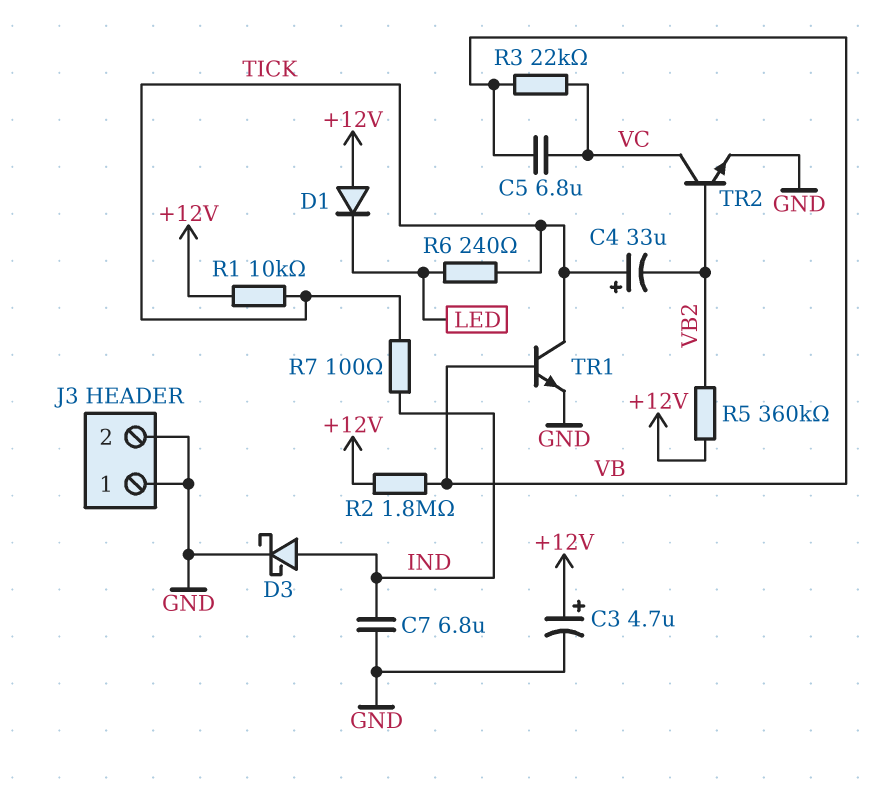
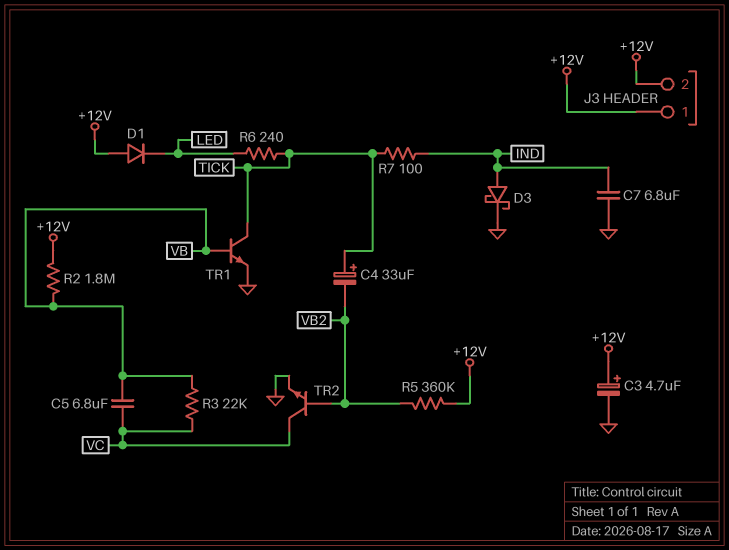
J3 pin 1: GND -> +12V
J3 pin 2: GND -> +12V
R1: 10k (+12V, TICK) -> none

